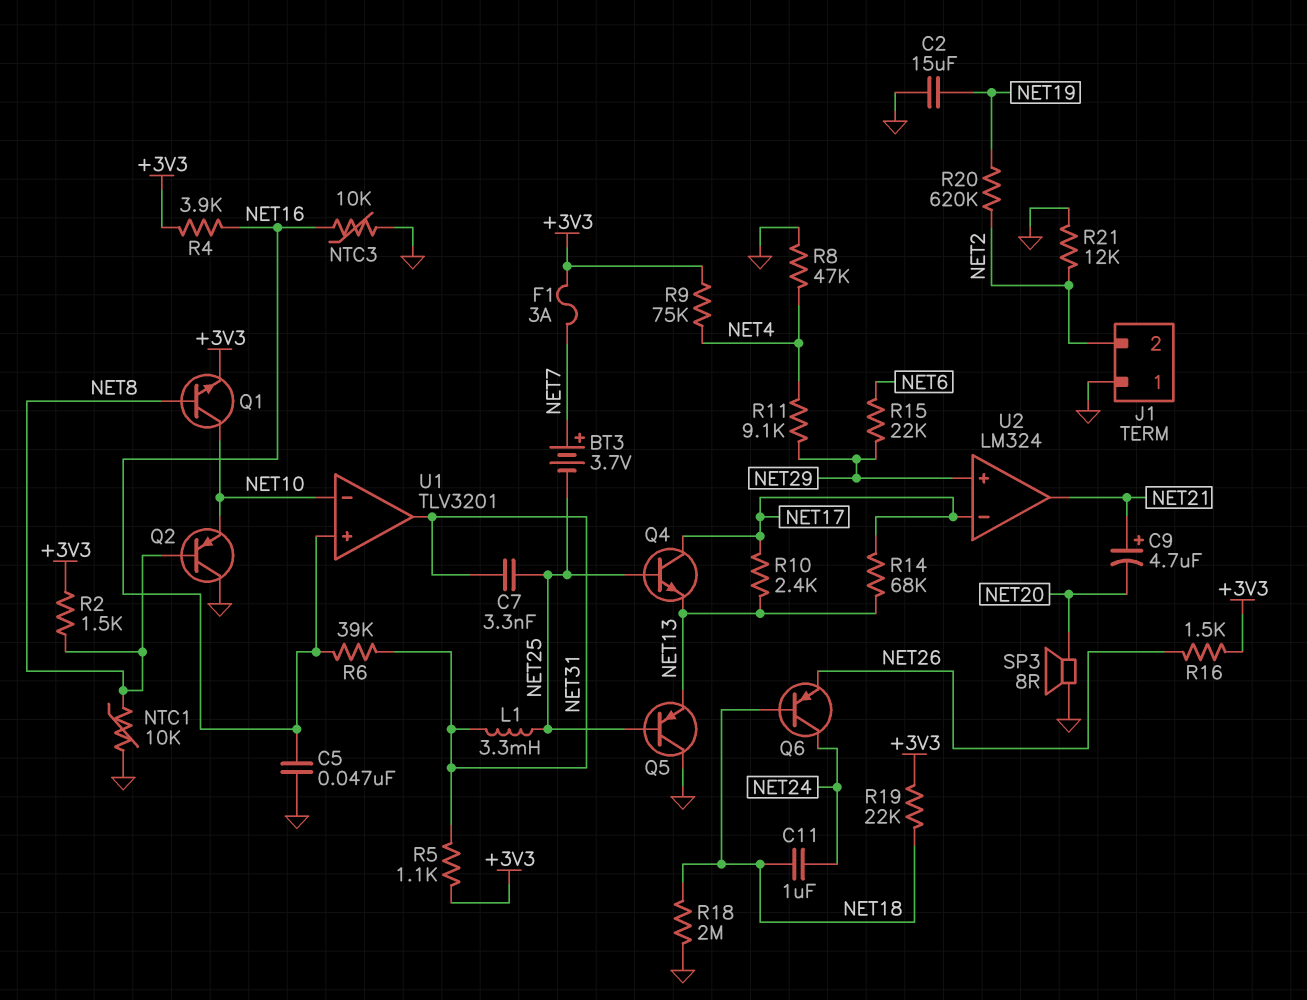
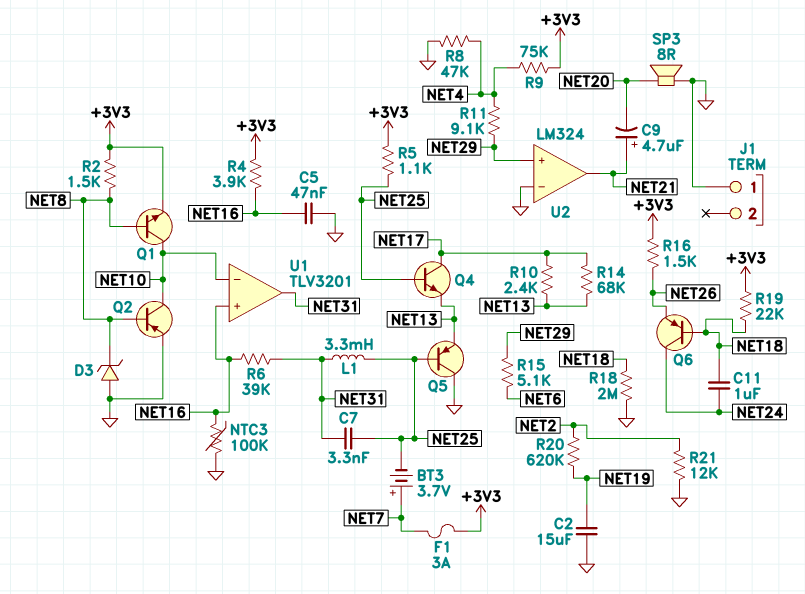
D3: none -> zener (A GND, K NET8)
J1 pin 2: NET2 -> none
NTC1: 10k (GND, NET8) -> none
NTC3: 10k (GND, NET16) -> 100k (GND, NET16)
Q2: PNP (B NET8, C GND, E NET10) -> PNP (B NET8, C NET10, E GND)
R5: 1.1k (+3V3, NET31) -> 1.1k (+3V3, NET25)
R15: 22k (NET6, NET29) -> 5.1k (NET6, NET29)
U2 pin in-: NET17 -> GND

